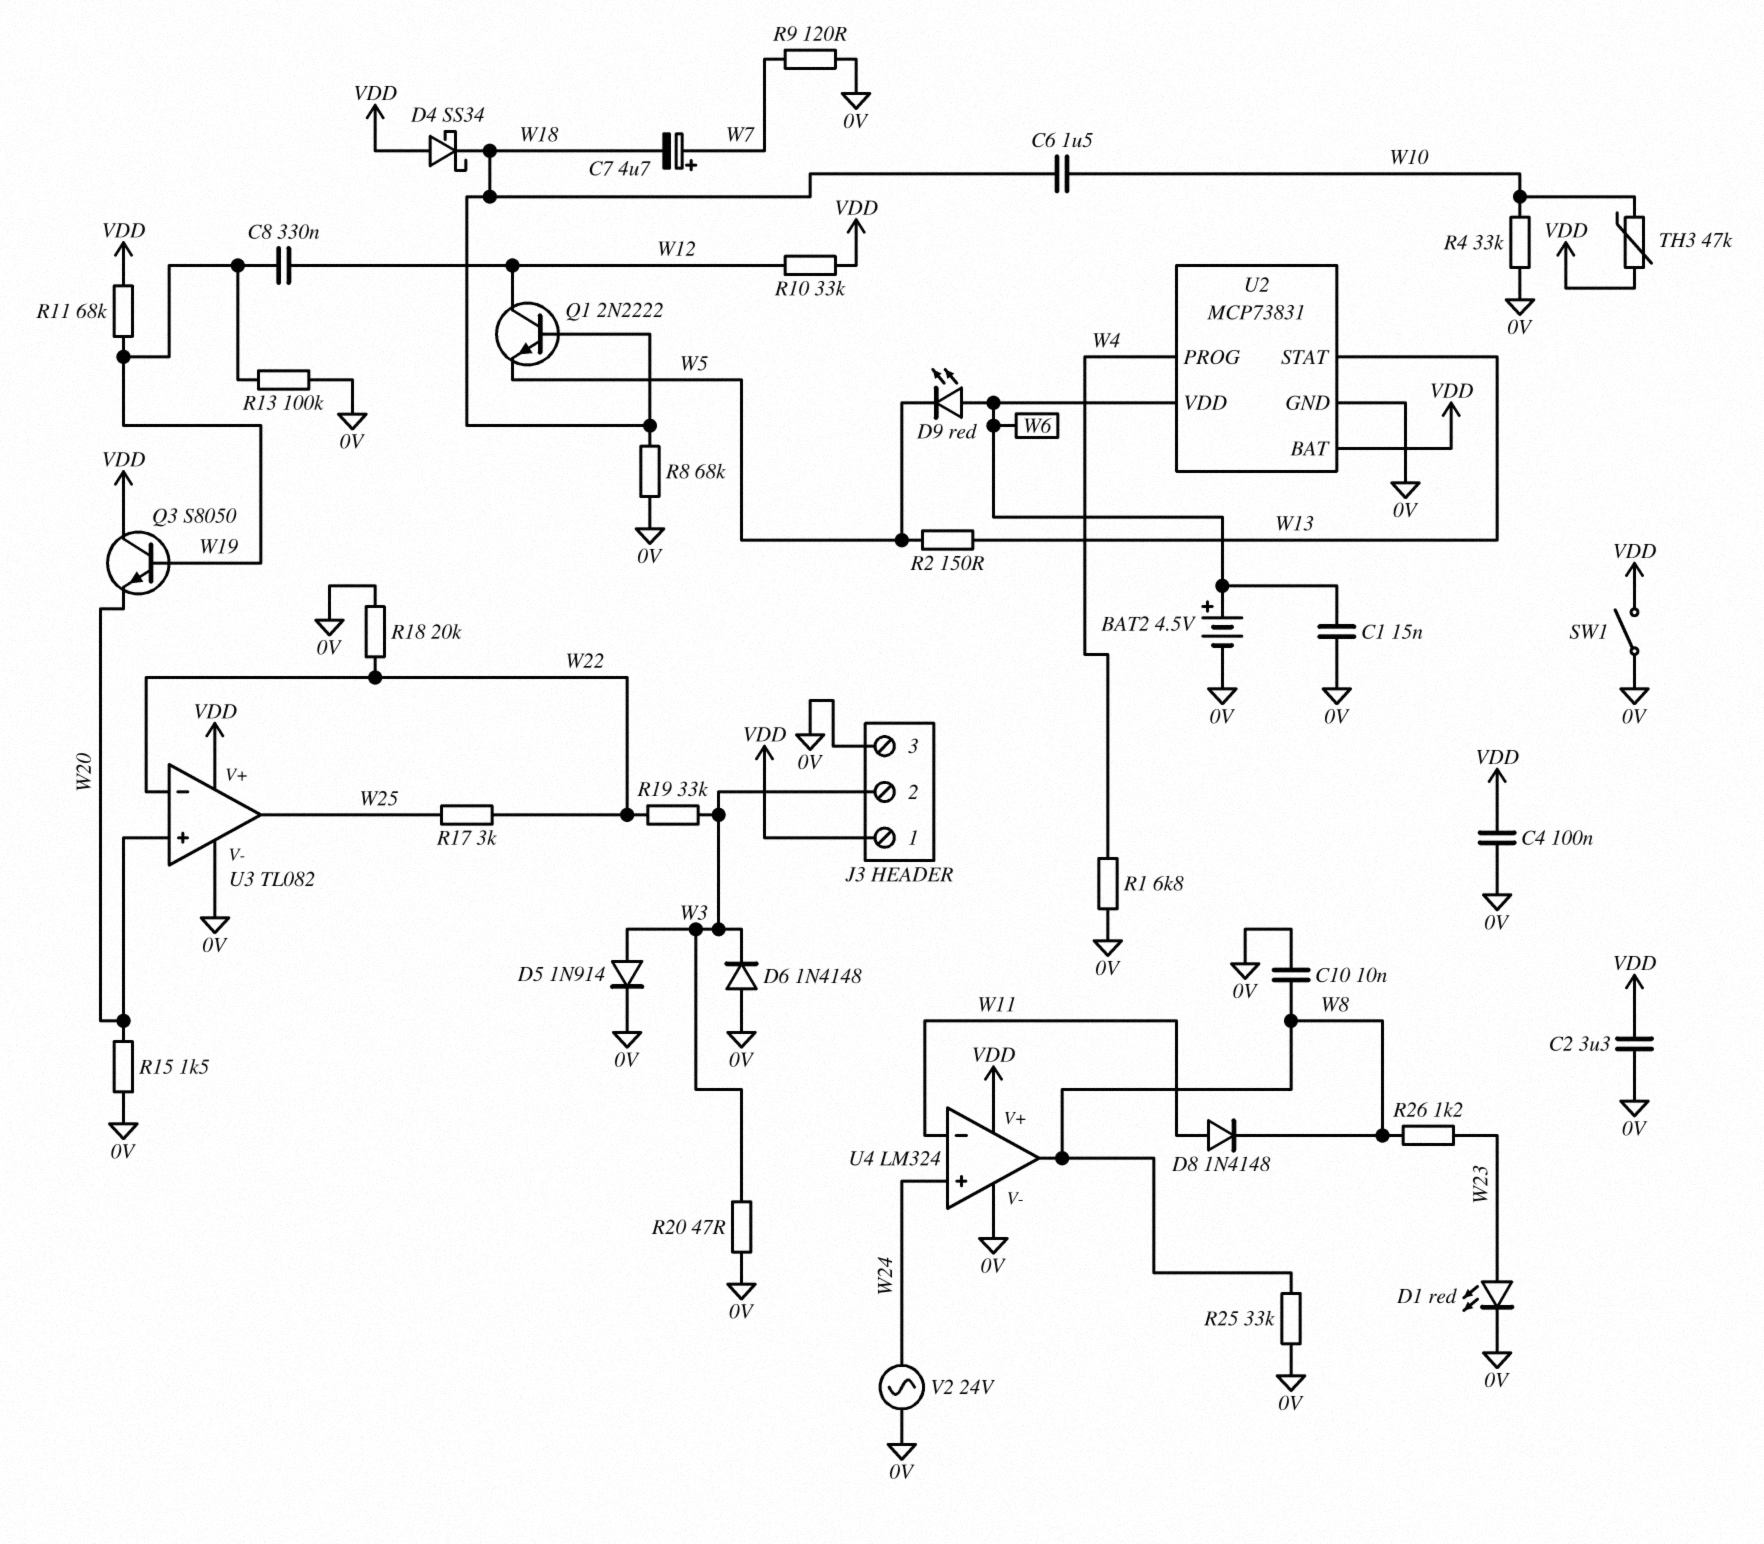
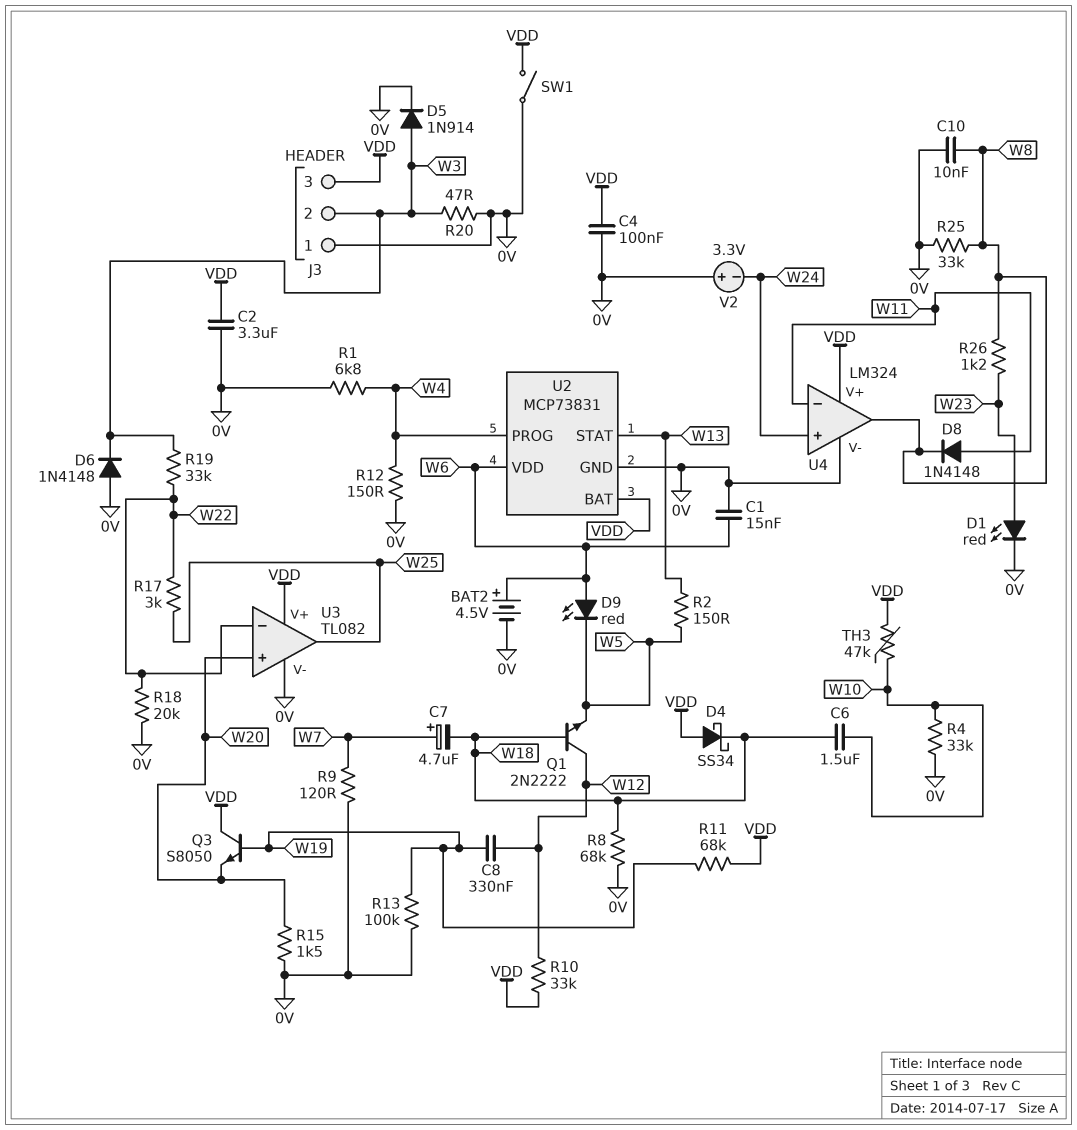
J3 pin 1: VDD -> 0V
J3 pin 3: 0V -> VDD
R12: none -> 150 (0V, W4)
V2: AC 24V (0V, W24) -> 3.3V (plus 0V, minus W24)

